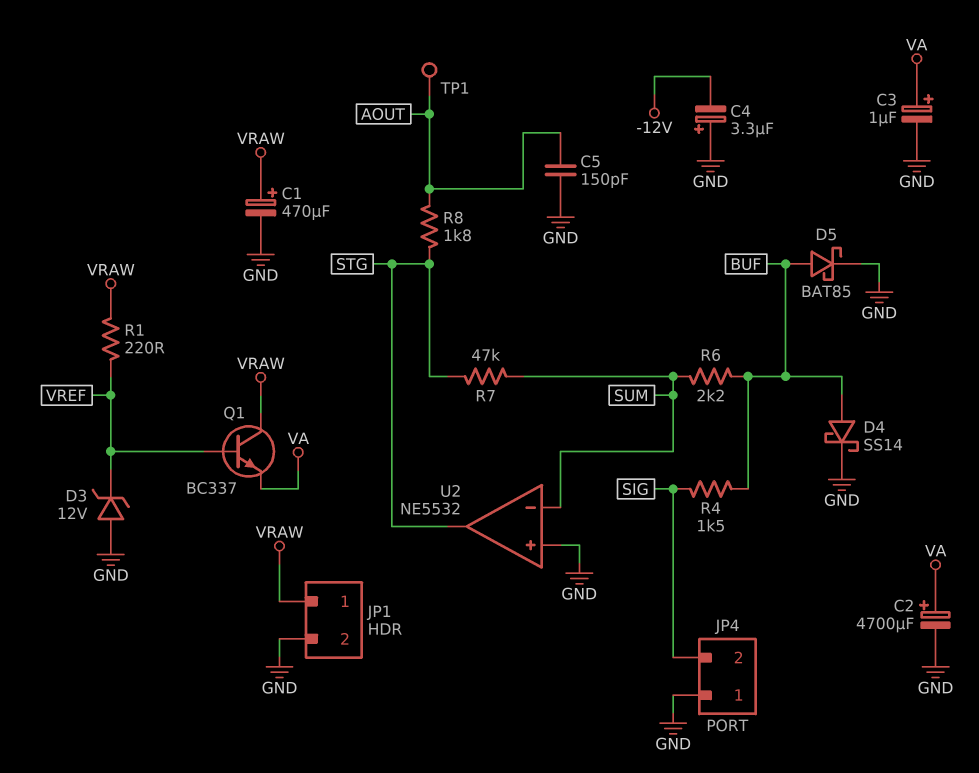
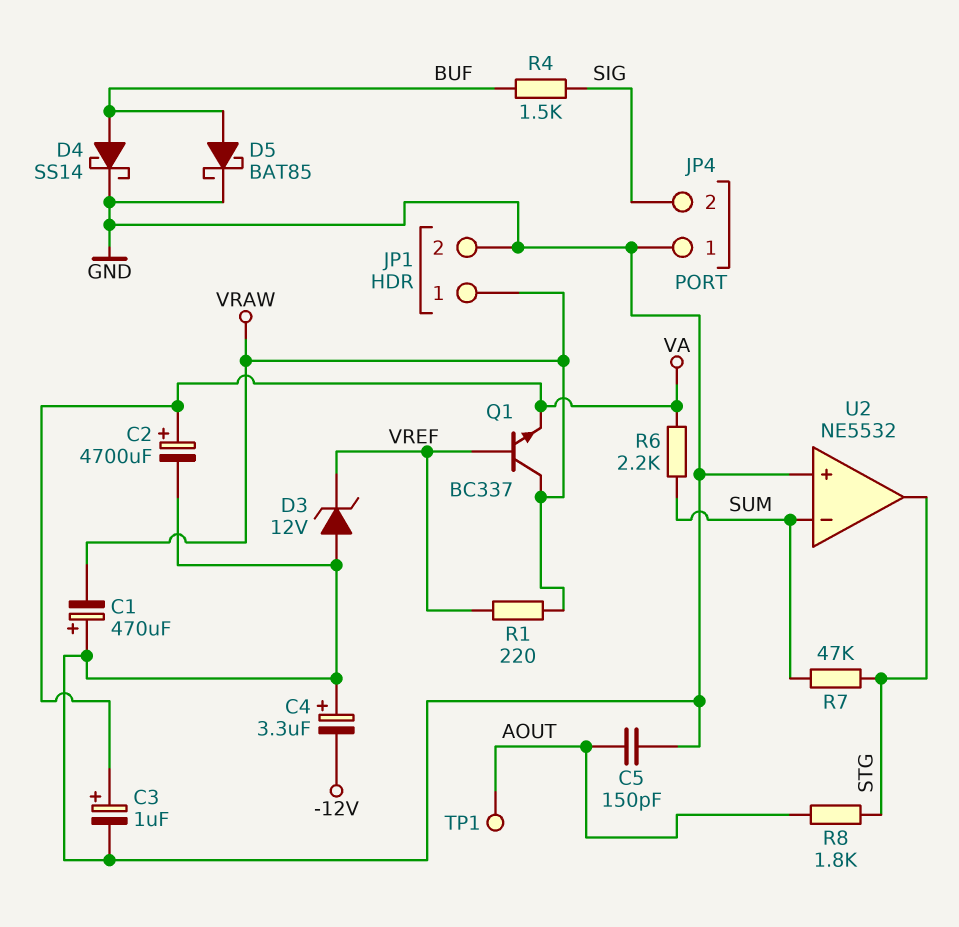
C1: 470uF (plus VRAW, minus GND) -> 470uF (plus GND, minus VRAW)
R6: 2.2k (BUF, SUM) -> 2.2k (SUM, VA)

